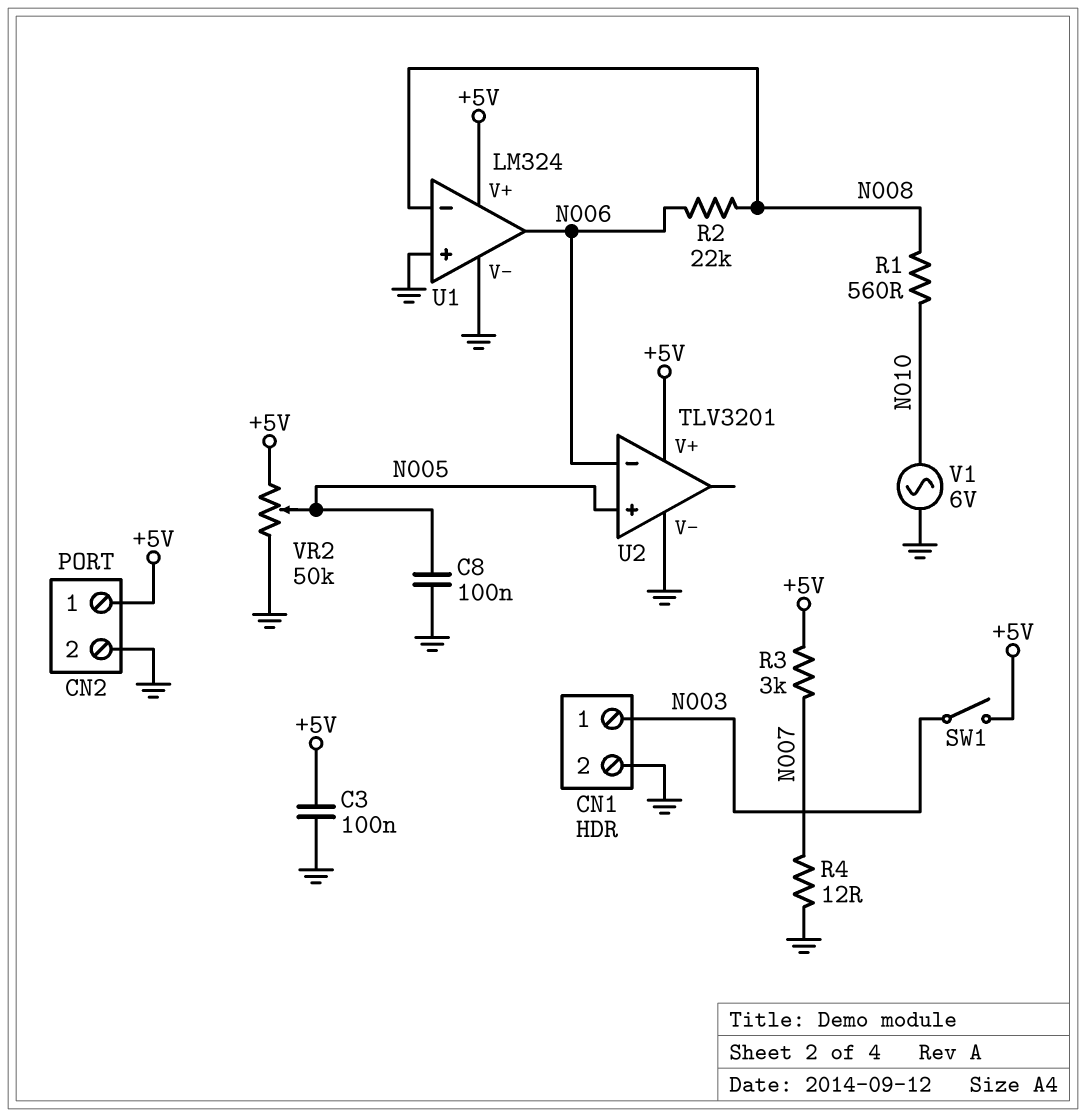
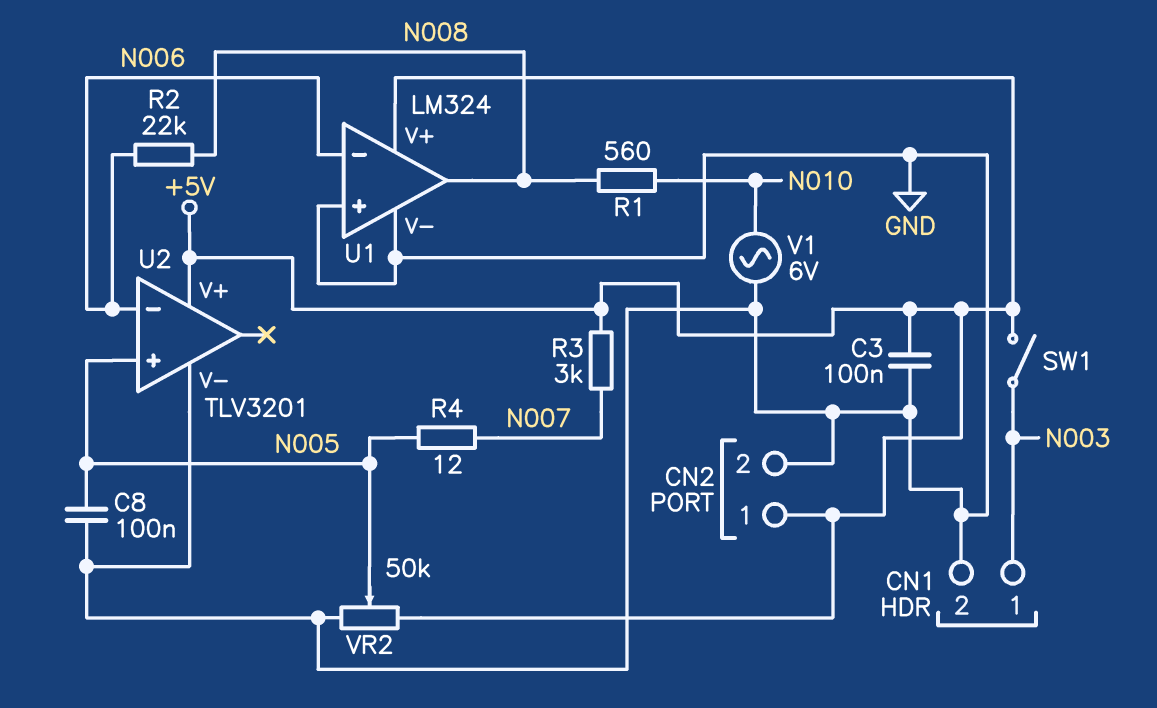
R4: 12 (GND, N007) -> 12 (N005, N007)
U1 pin in-: N008 -> N006
U1 pin out: N006 -> N008

